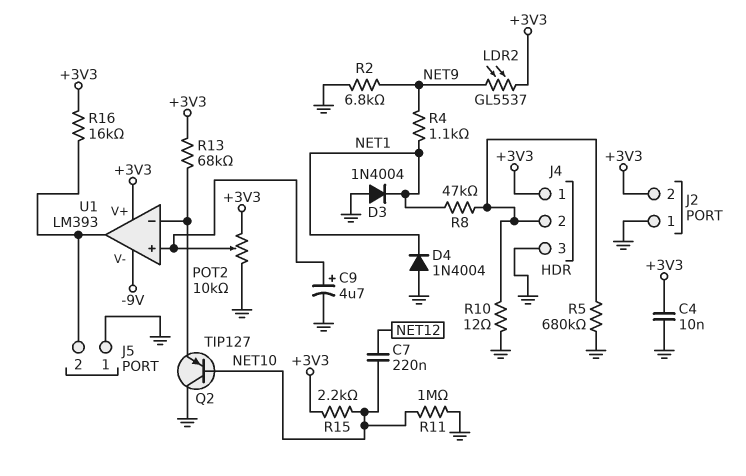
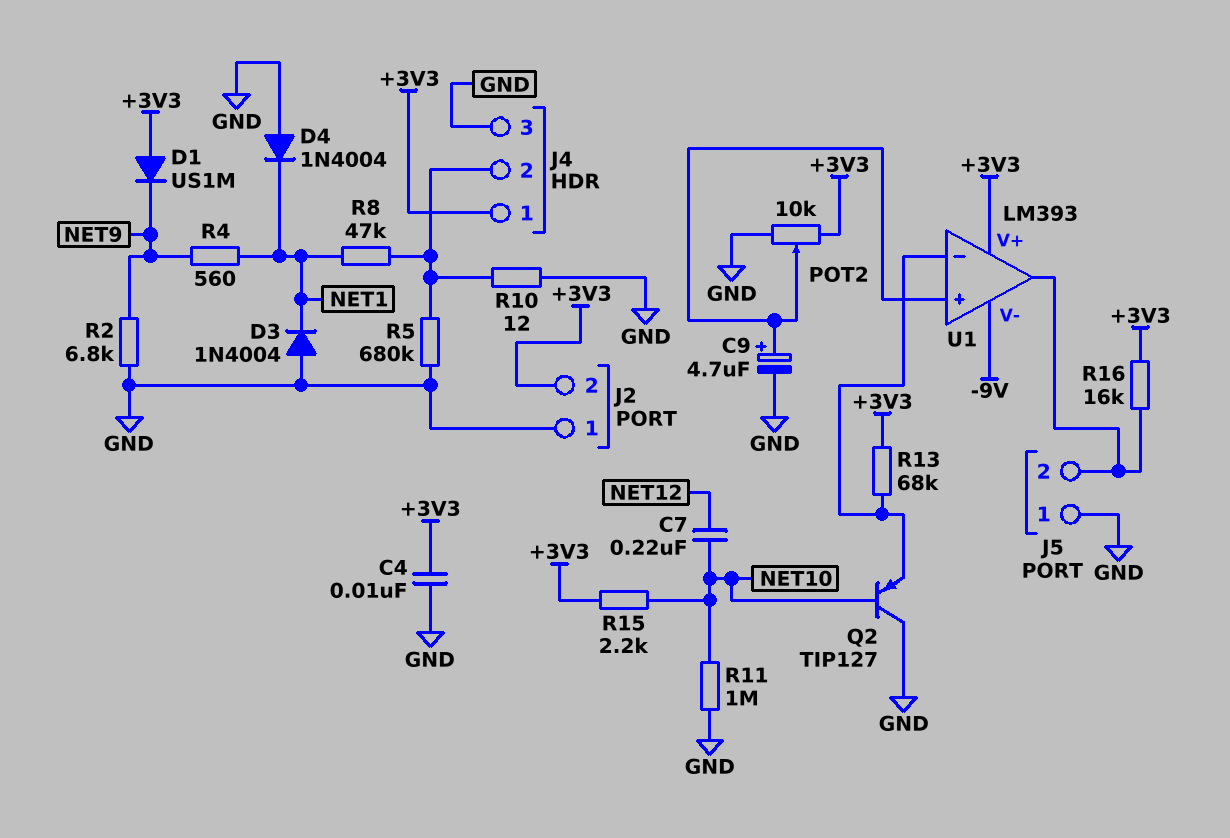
D1: none -> diode US1M (A +3V3, K NET9)
LDR2: GL5537 (+3V3, NET9) -> none
R4: 1.1k (NET1, NET9) -> 560 (NET1, NET9)

